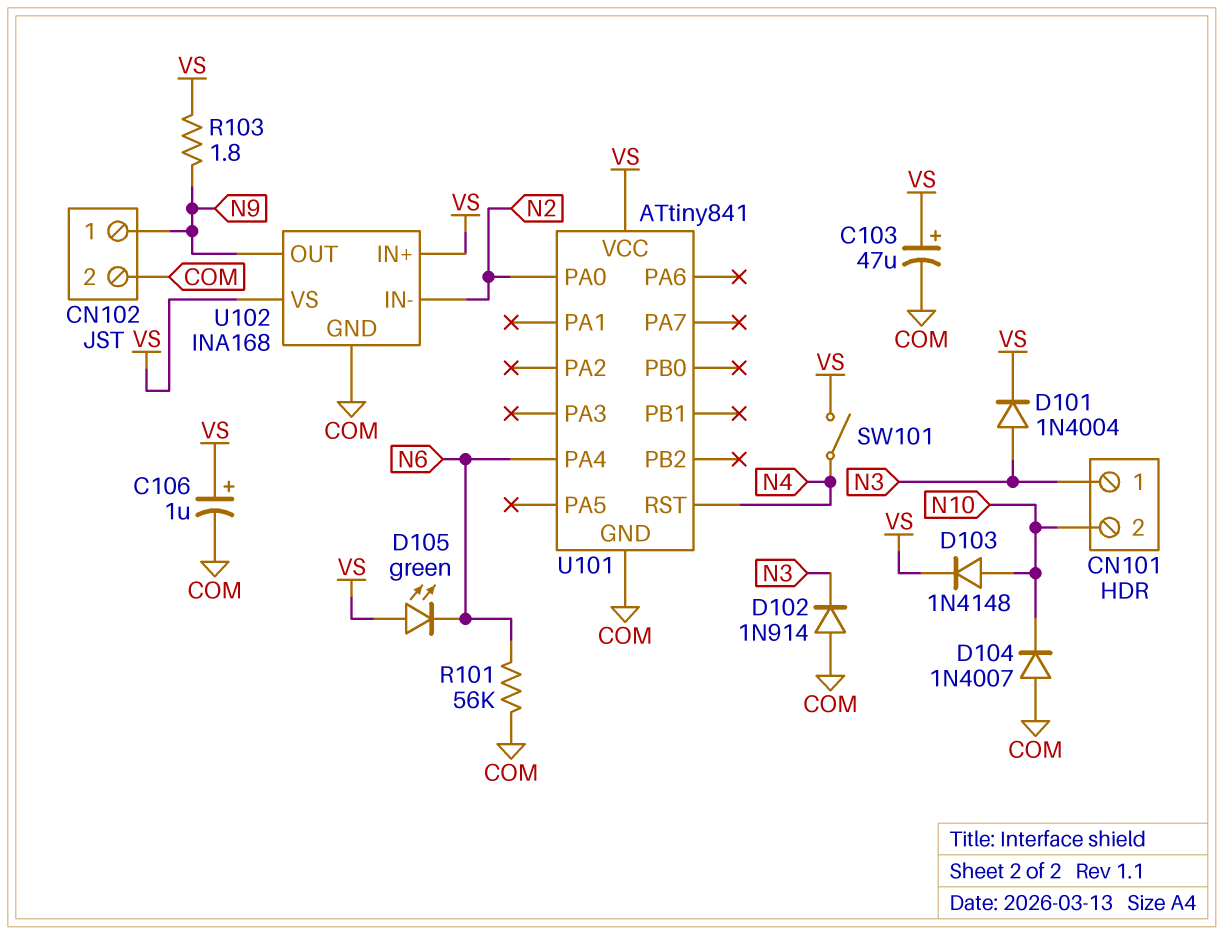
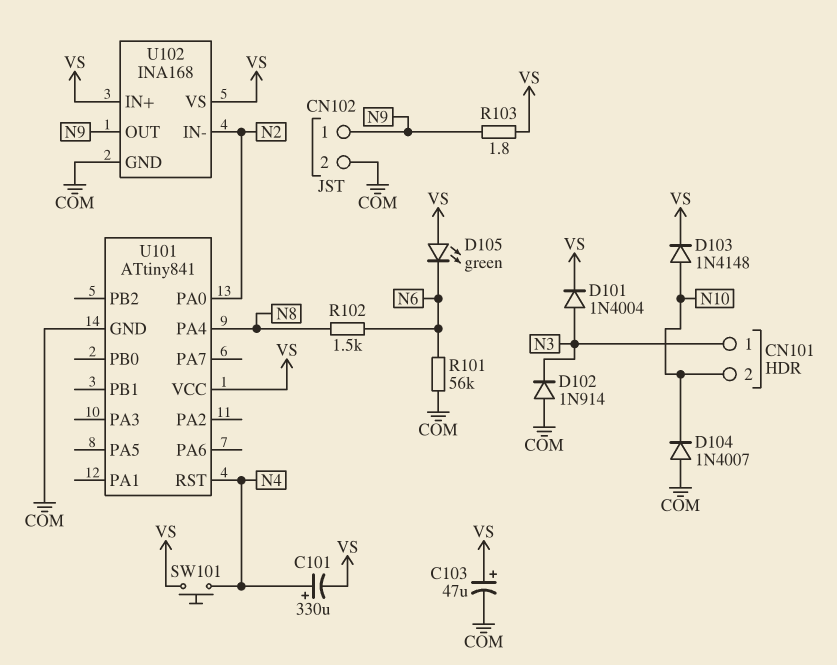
C101: none -> 330uF (plus N4, minus VS)
C106: 1uF (plus VS, minus COM) -> none
R102: none -> 1.5k (N6, N8)
SW101: switch (N4, VS) -> button (N4, VS)
U101 pin PA4: N6 -> N8

